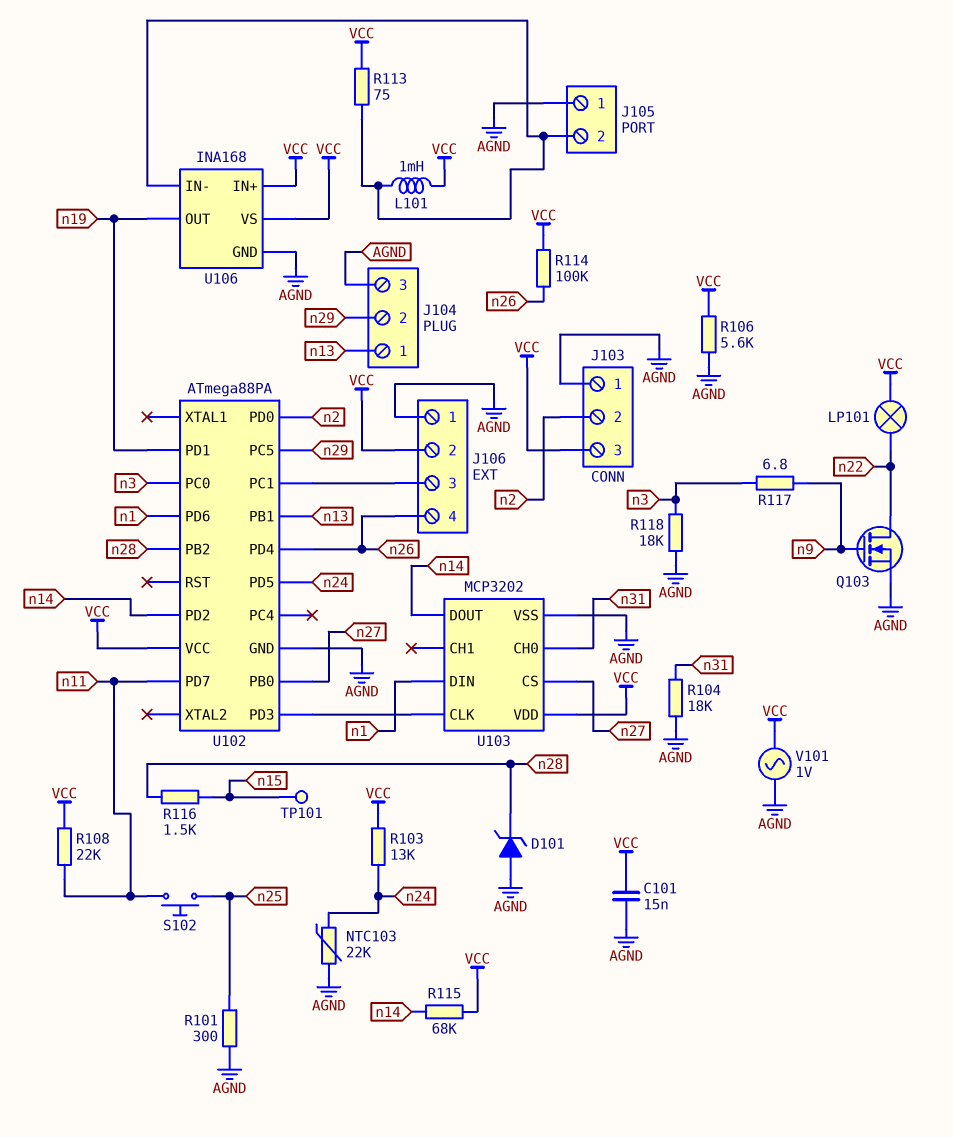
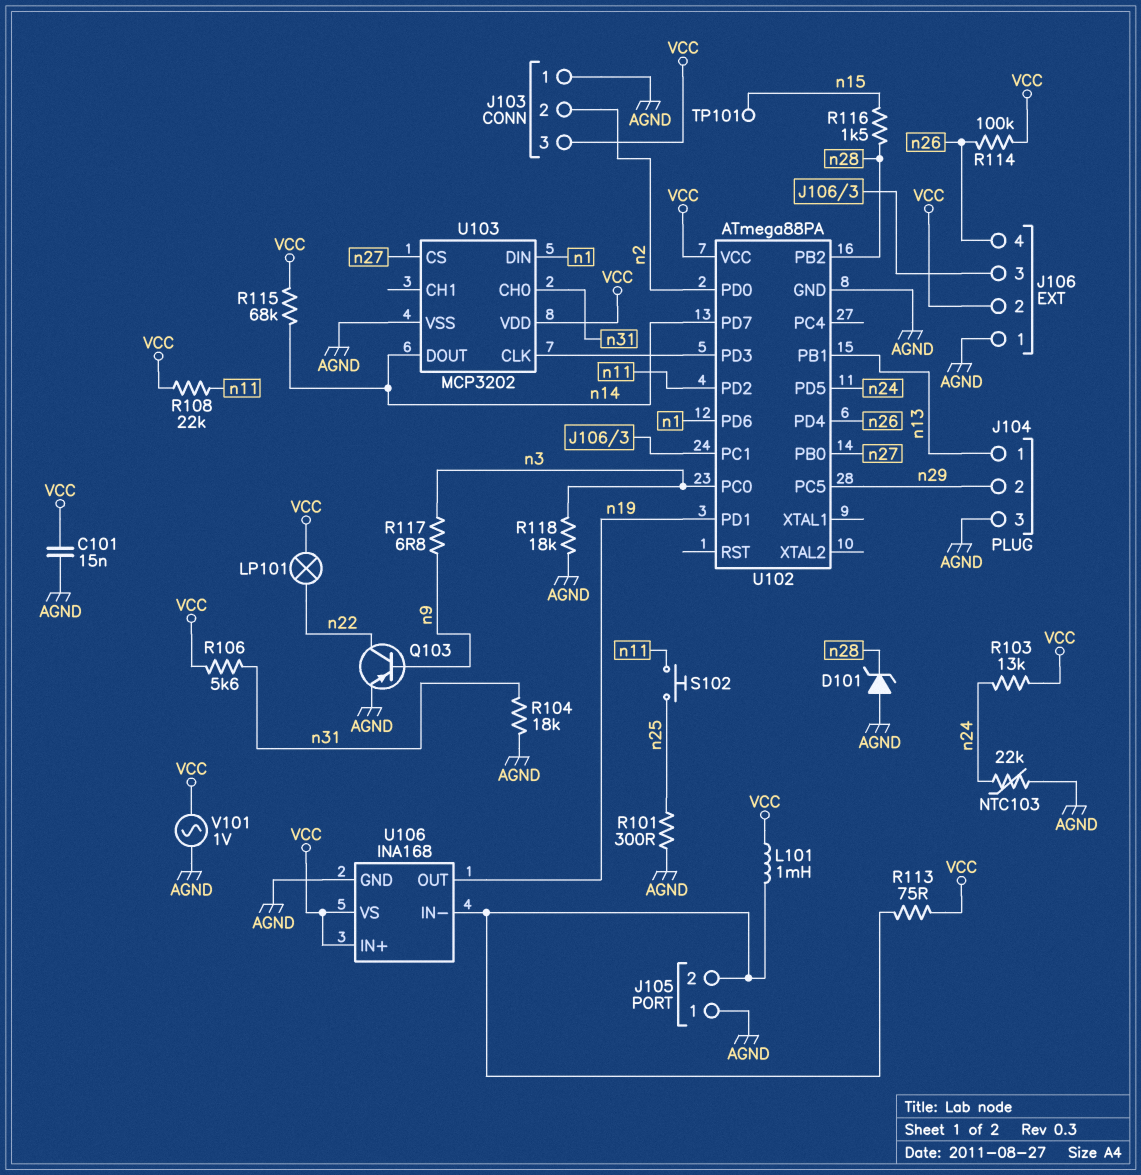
Q103: NMOS (G n9, D n22, S AGND) -> PNP (B n9, C n22, E AGND)
R106: 5.6k (AGND, VCC) -> 5.6k (VCC, n31)
U102 pin PD2: n14 -> n11
U102 pin PD7: n11 -> n14

